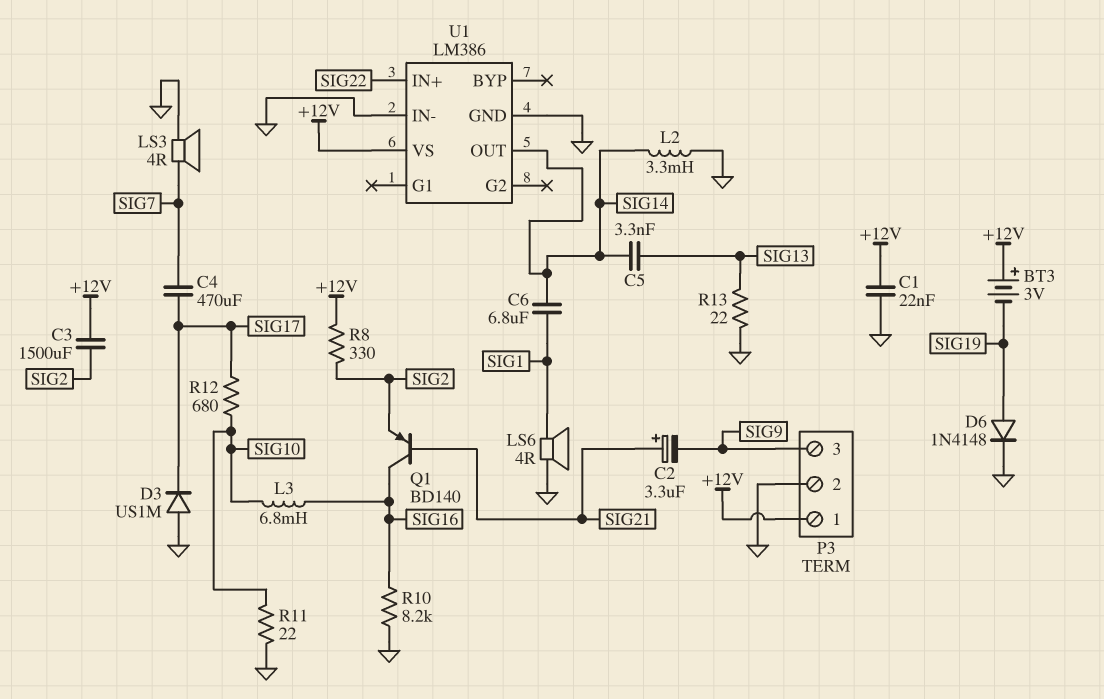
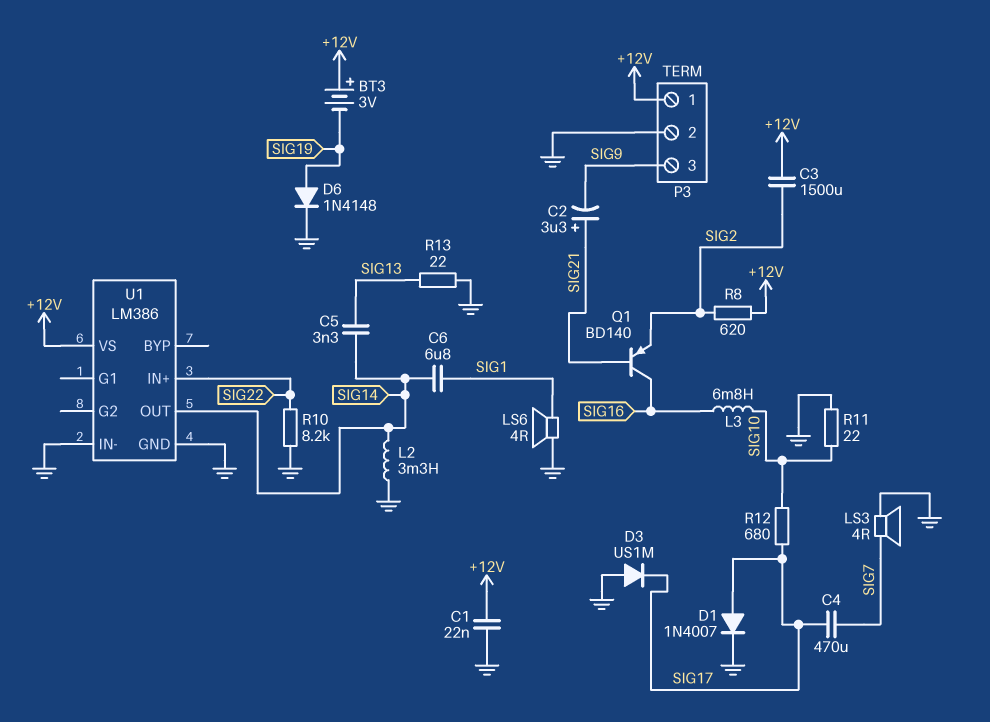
D1: none -> diode 1N4007 (A SIG17, K GND)
R8: 330 (+12V, SIG2) -> 620 (+12V, SIG2)
R10: 8.2k (GND, SIG16) -> 8.2k (GND, SIG22)

